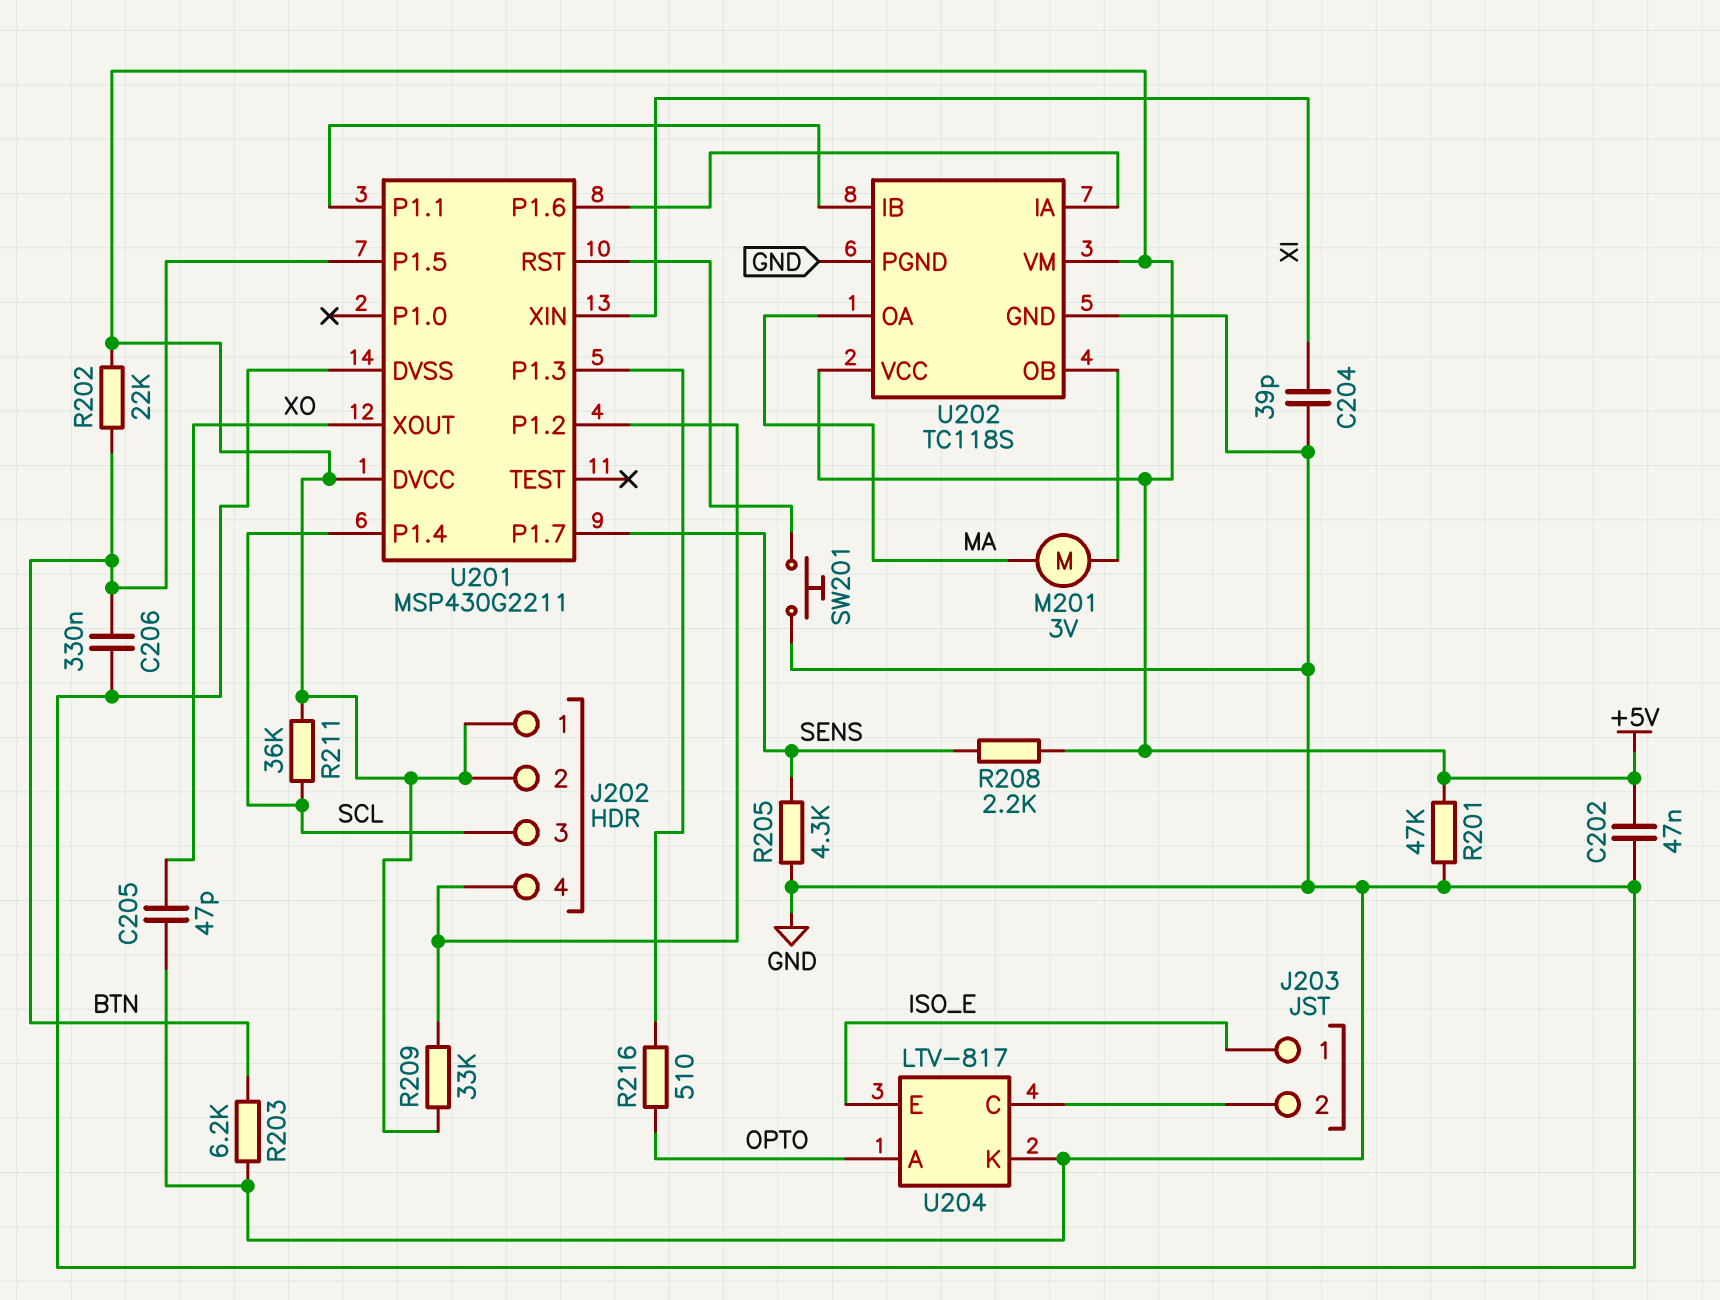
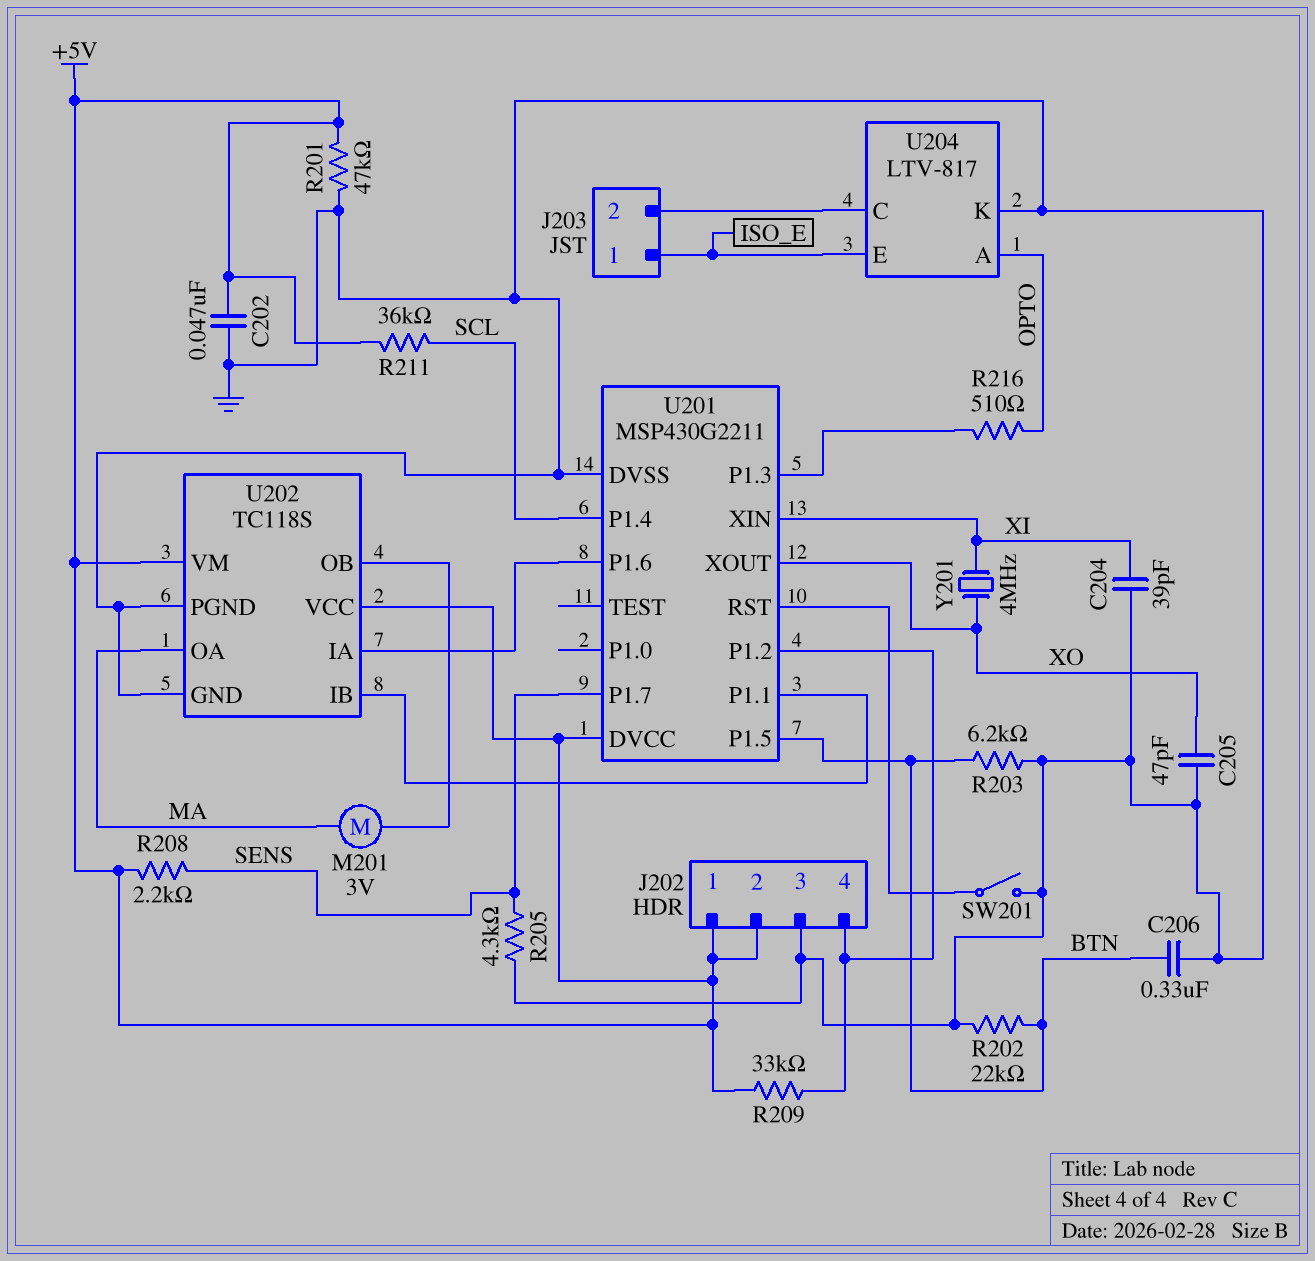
J202 pin 3: SCL -> GND
R202: 22k (+5V, BTN) -> 22k (BTN, GND)
SW201: button (GND, U201/RST) -> switch (GND, U201/RST)
Y201: none -> 4MHz (XI, XO)

